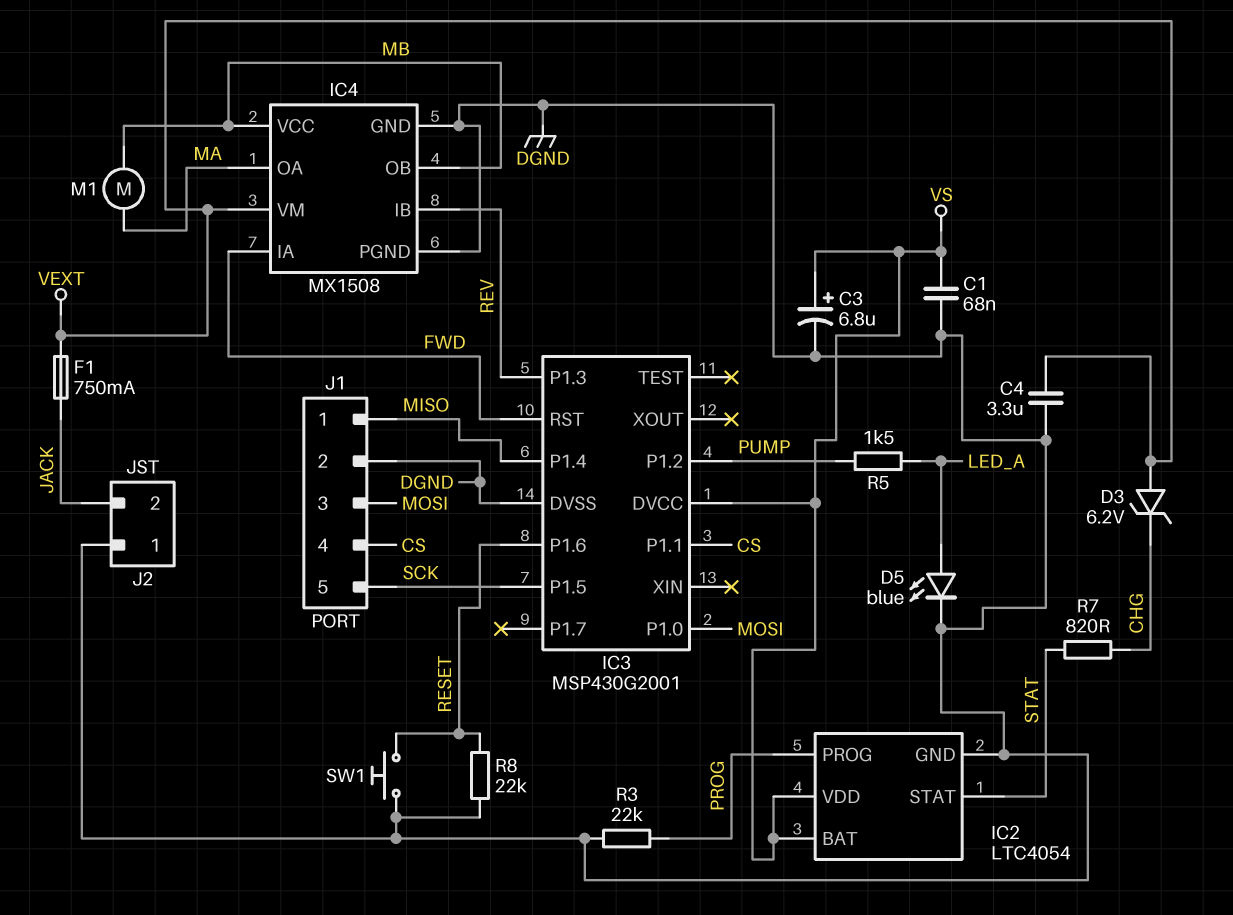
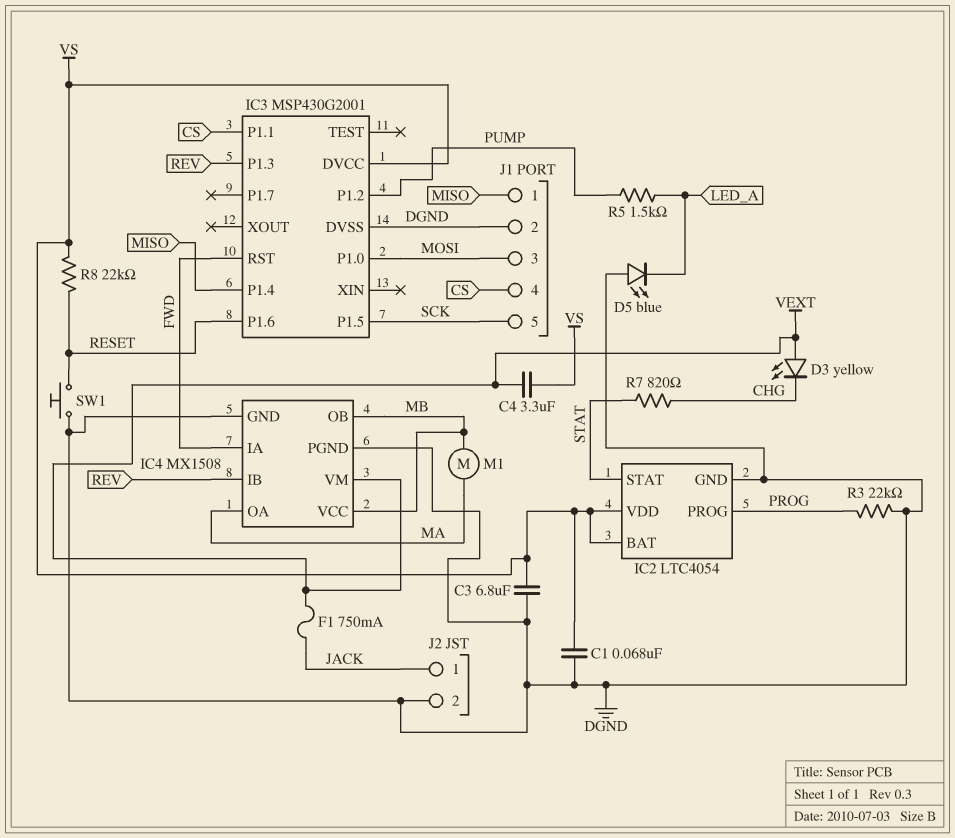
C3: 6.8uF (plus VS, minus DGND) -> 6.8uF (DGND, VS)
C4: 3.3uF (DGND, VEXT) -> 3.3uF (VEXT, VS)
D3: zener 6.2V (A VEXT, K CHG) -> LED yellow (A VEXT, K CHG)
D5: LED blue (A LED_A, K DGND) -> LED blue (A DGND, K LED_A)
J2 pin 1: DGND -> JACK
J2 pin 2: JACK -> DGND
R8: 22k (DGND, RESET) -> 22k (RESET, VS)

